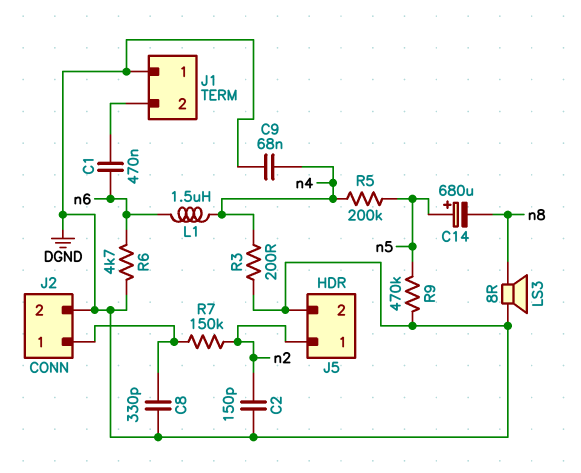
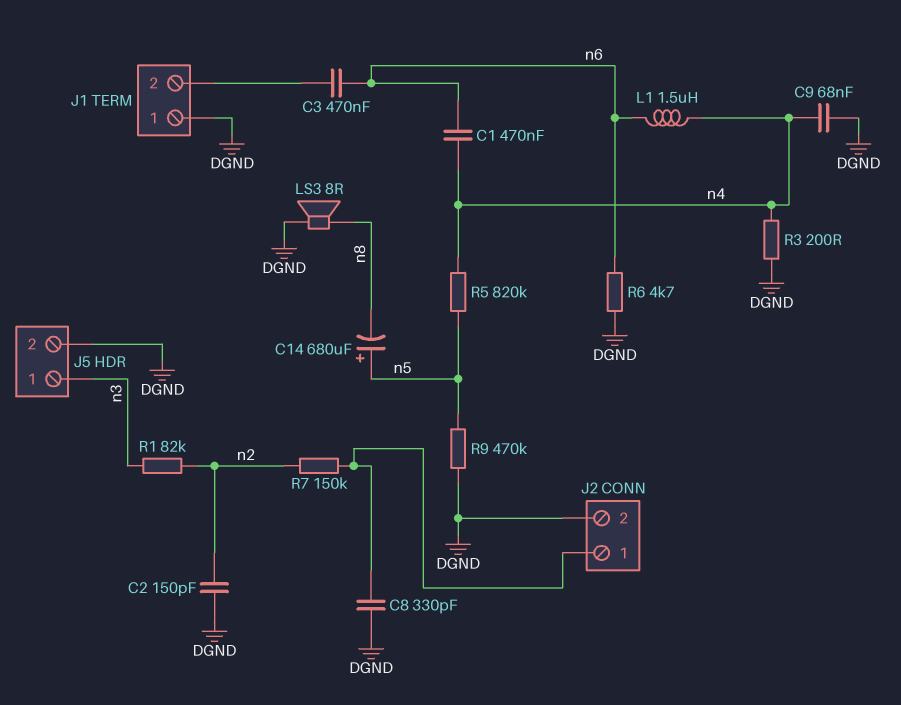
C1: 470nF (J1/2, n6) -> 470nF (n4, n6)
C3: none -> 470nF (J1/2, n6)
J5 pin 1: n2 -> n3
R1: none -> 82k (n2, n3)
R5: 200k (n4, n5) -> 820k (n4, n5)

